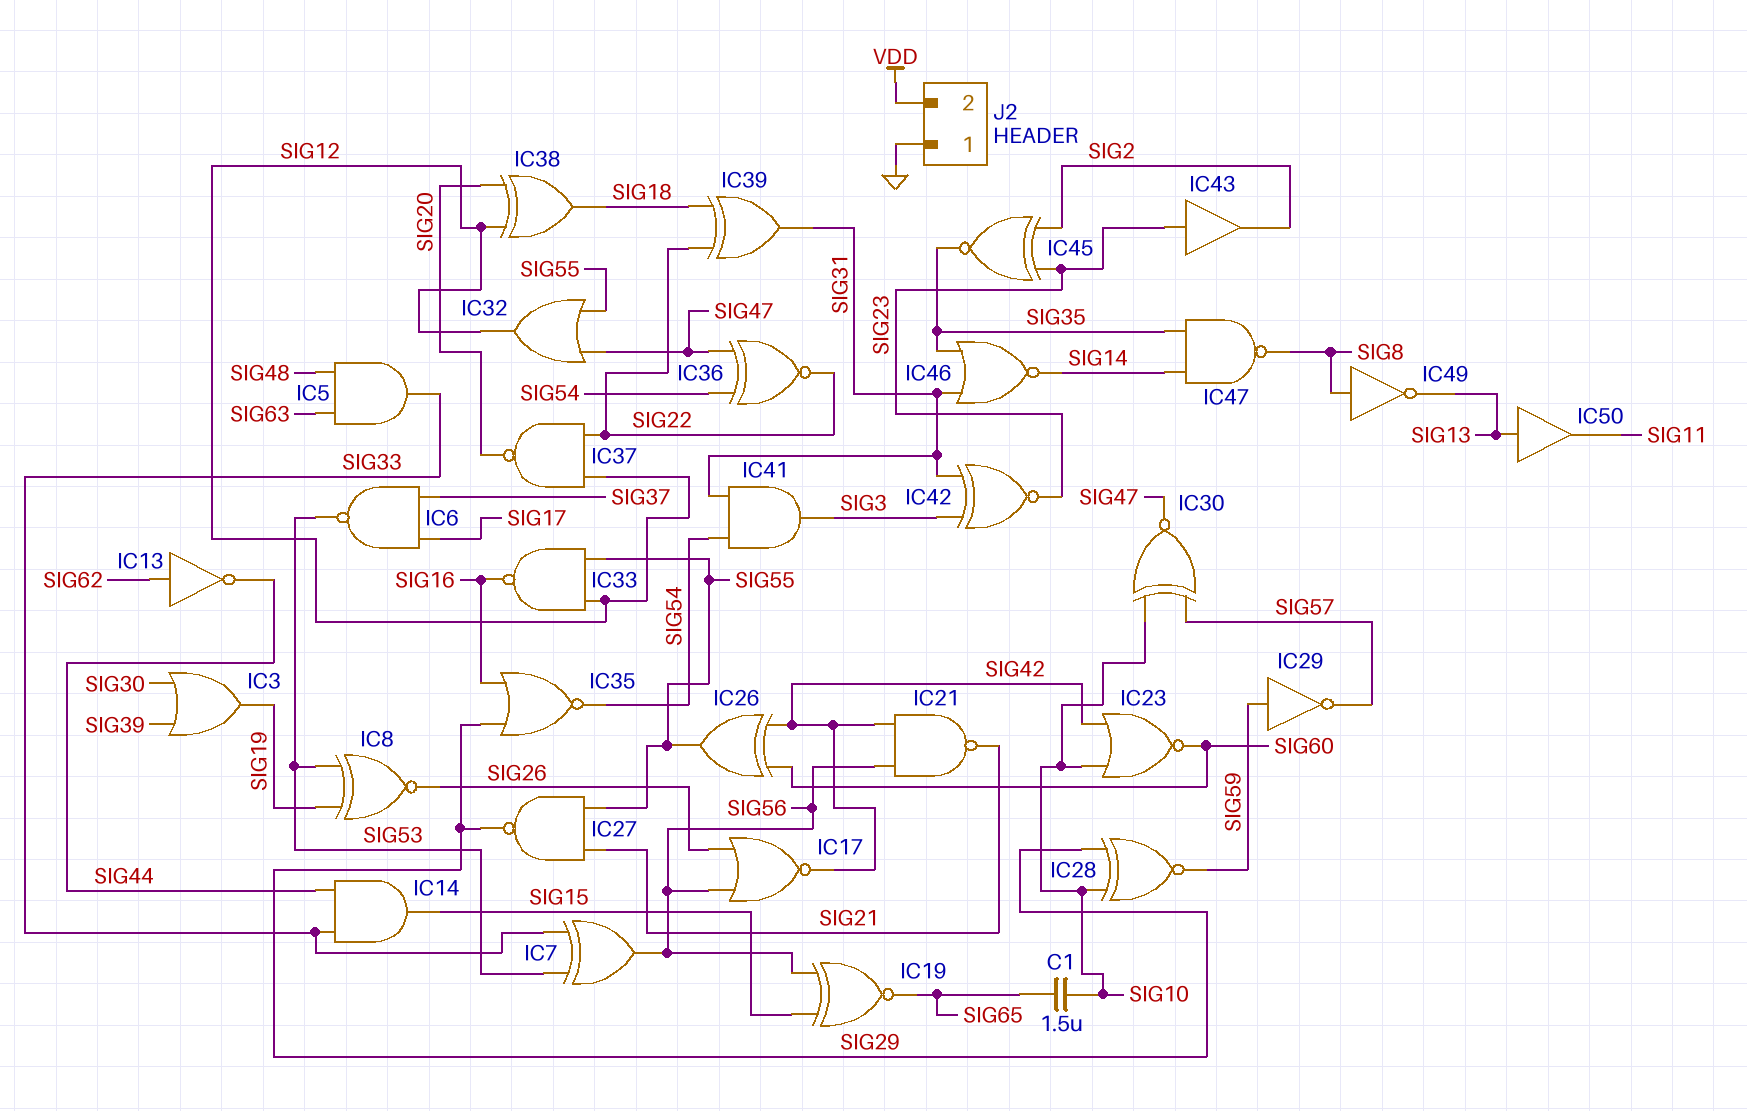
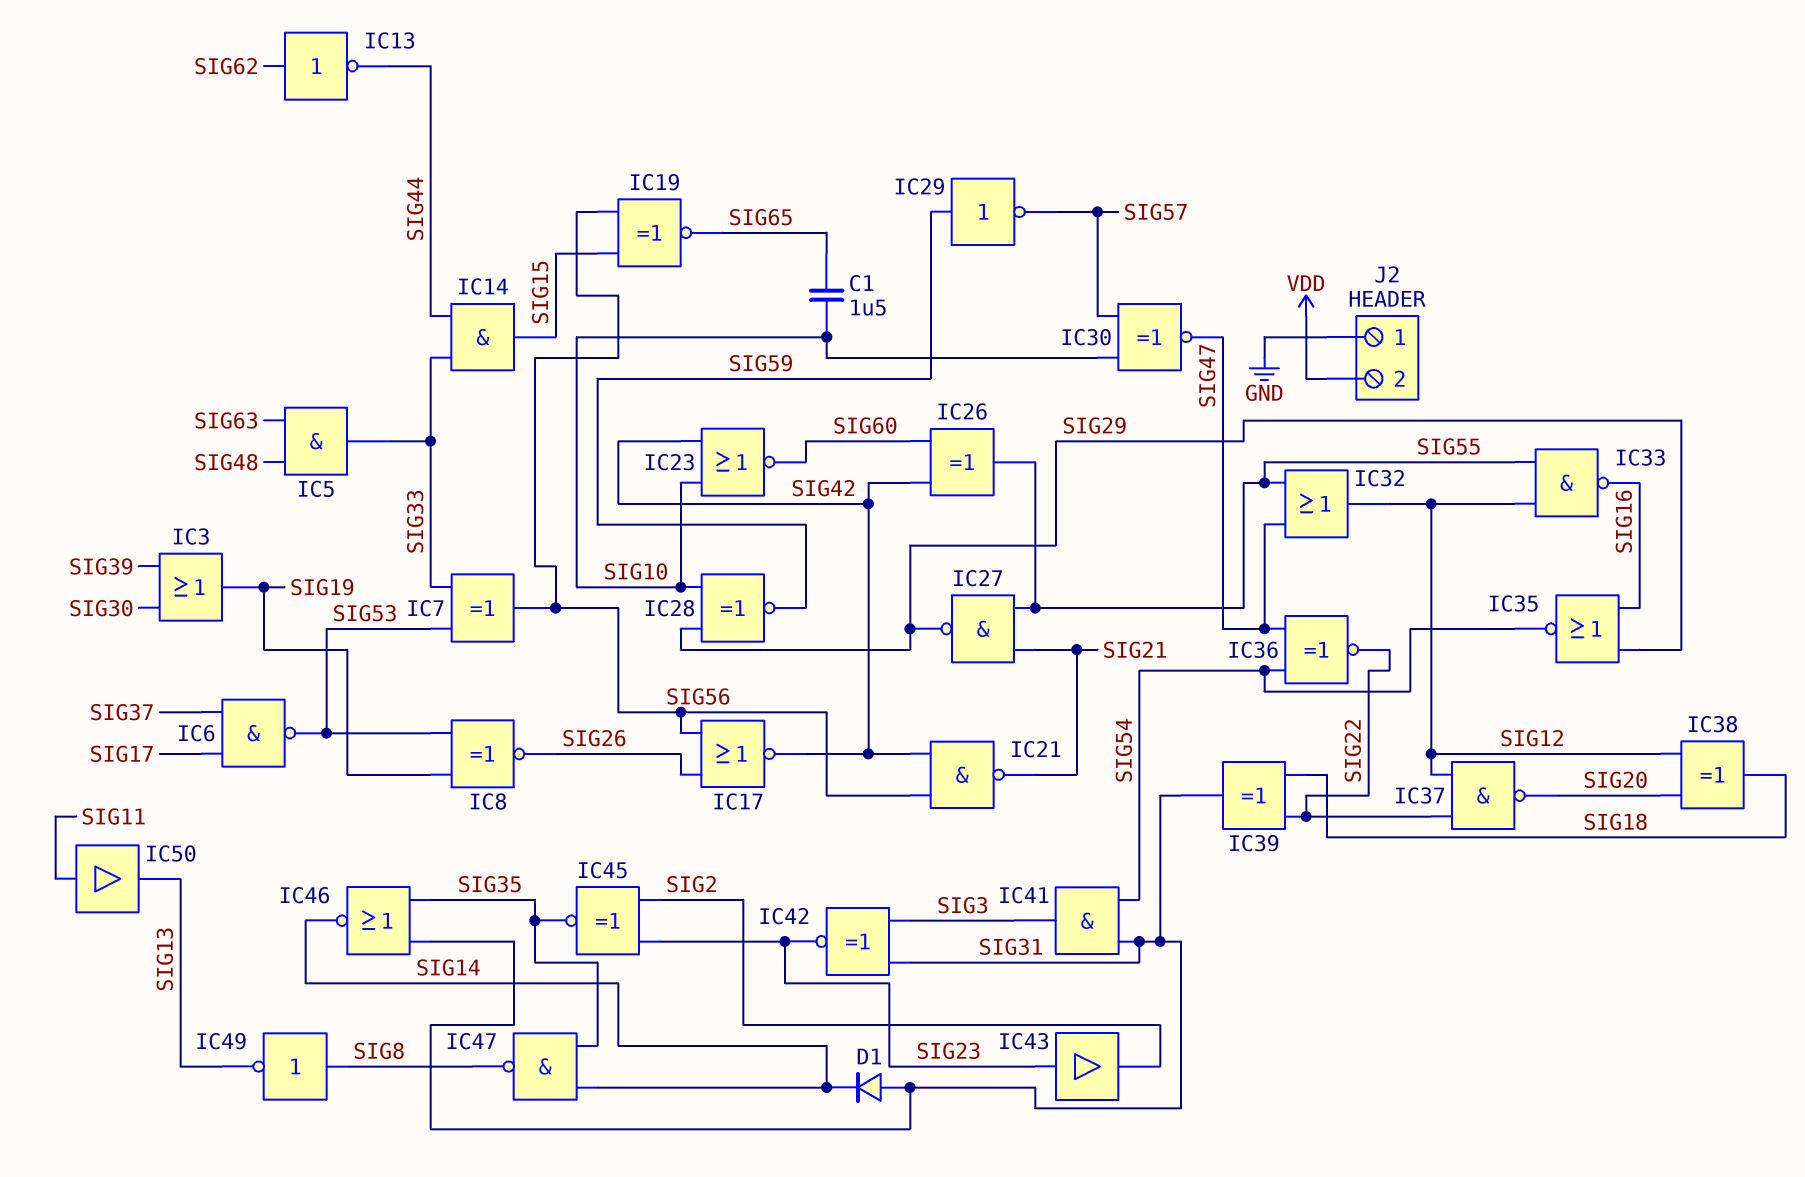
D1: none -> diode (A SIG31, K SIG14)
IC50: buffer (in SIG13, out SIG11) -> buffer (in SIG11, out SIG13)

